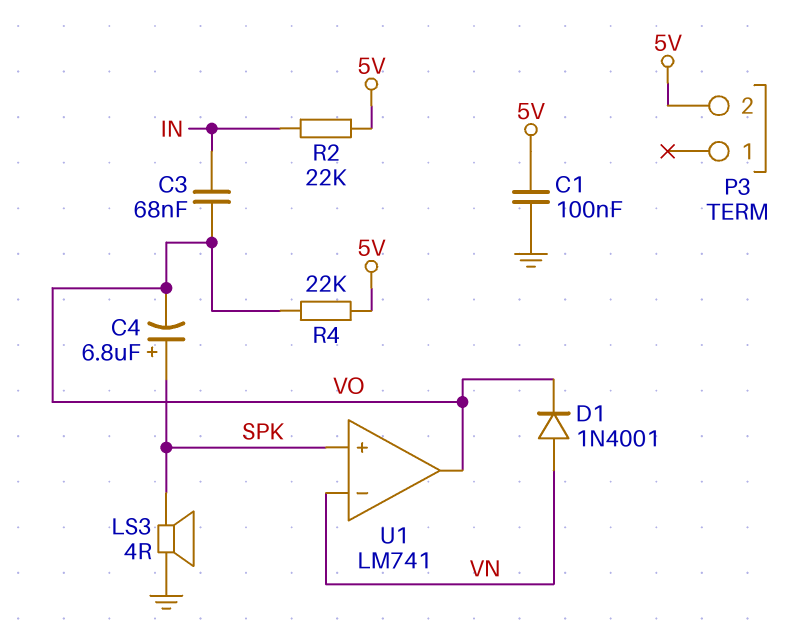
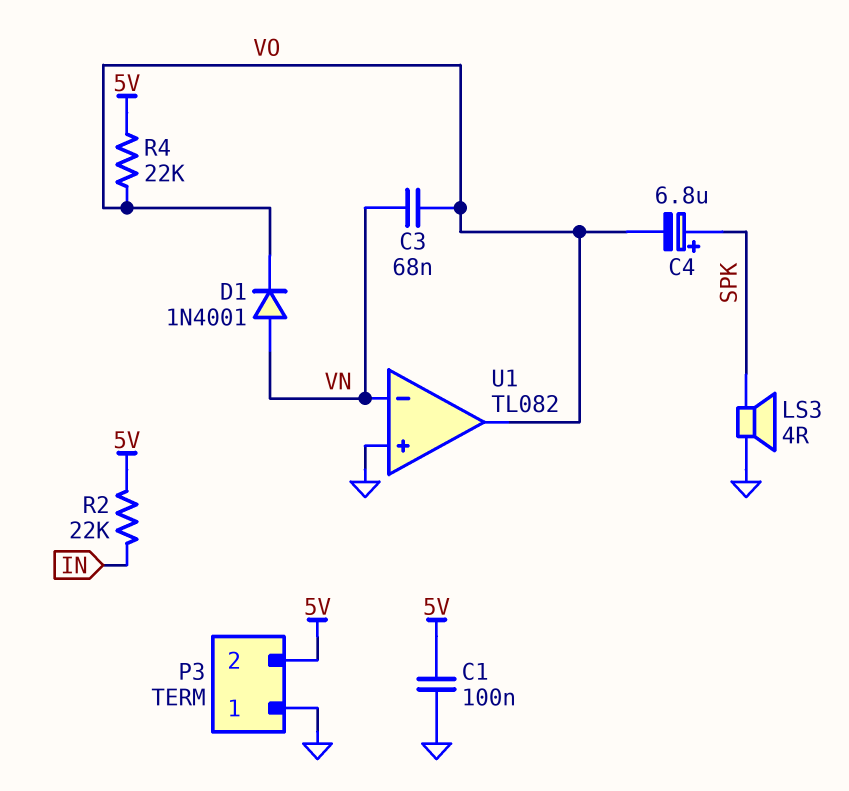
C3: 68nF (IN, VO) -> 68nF (VN, VO)
P3 pin 1: none -> GND
U1: LM741 -> TL082
U1 pin in+: SPK -> GND

